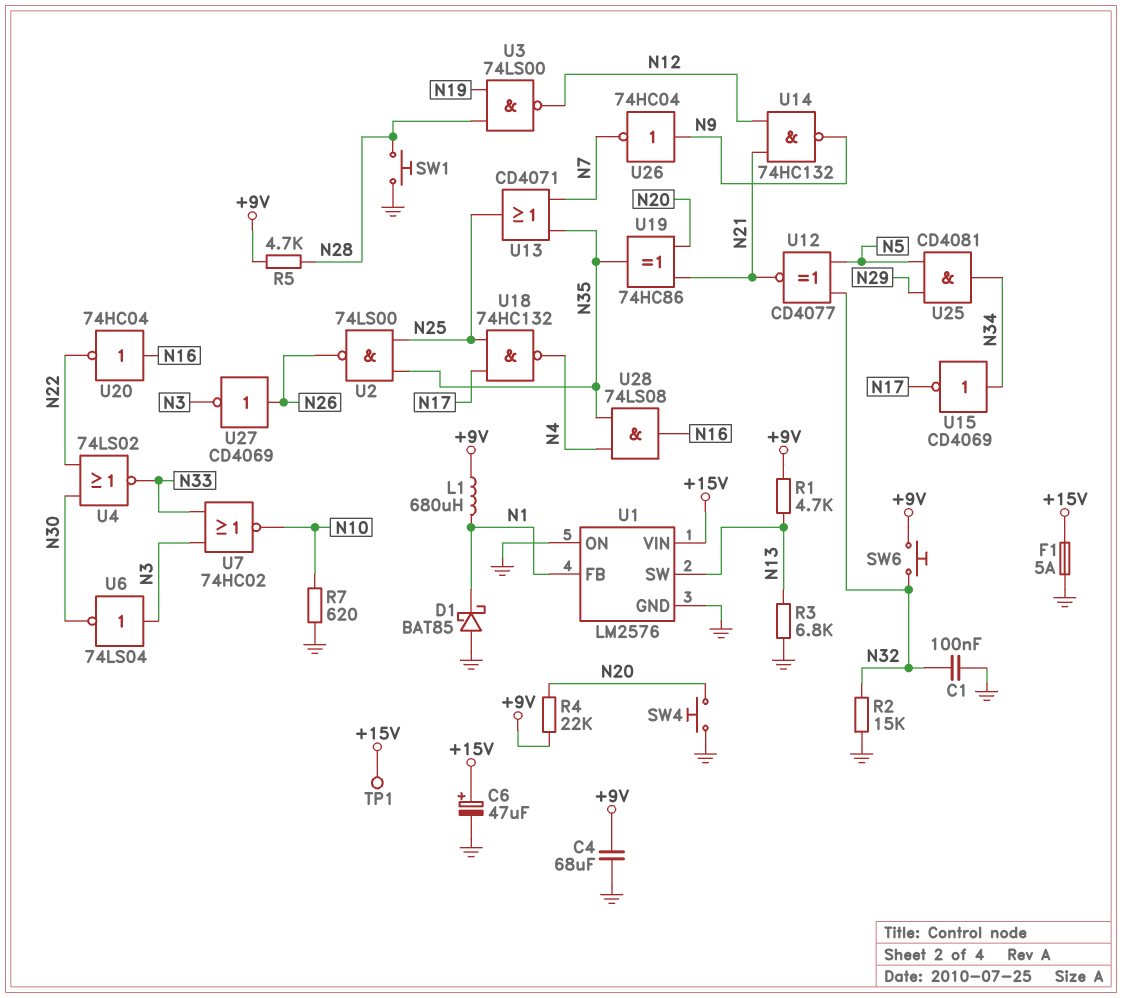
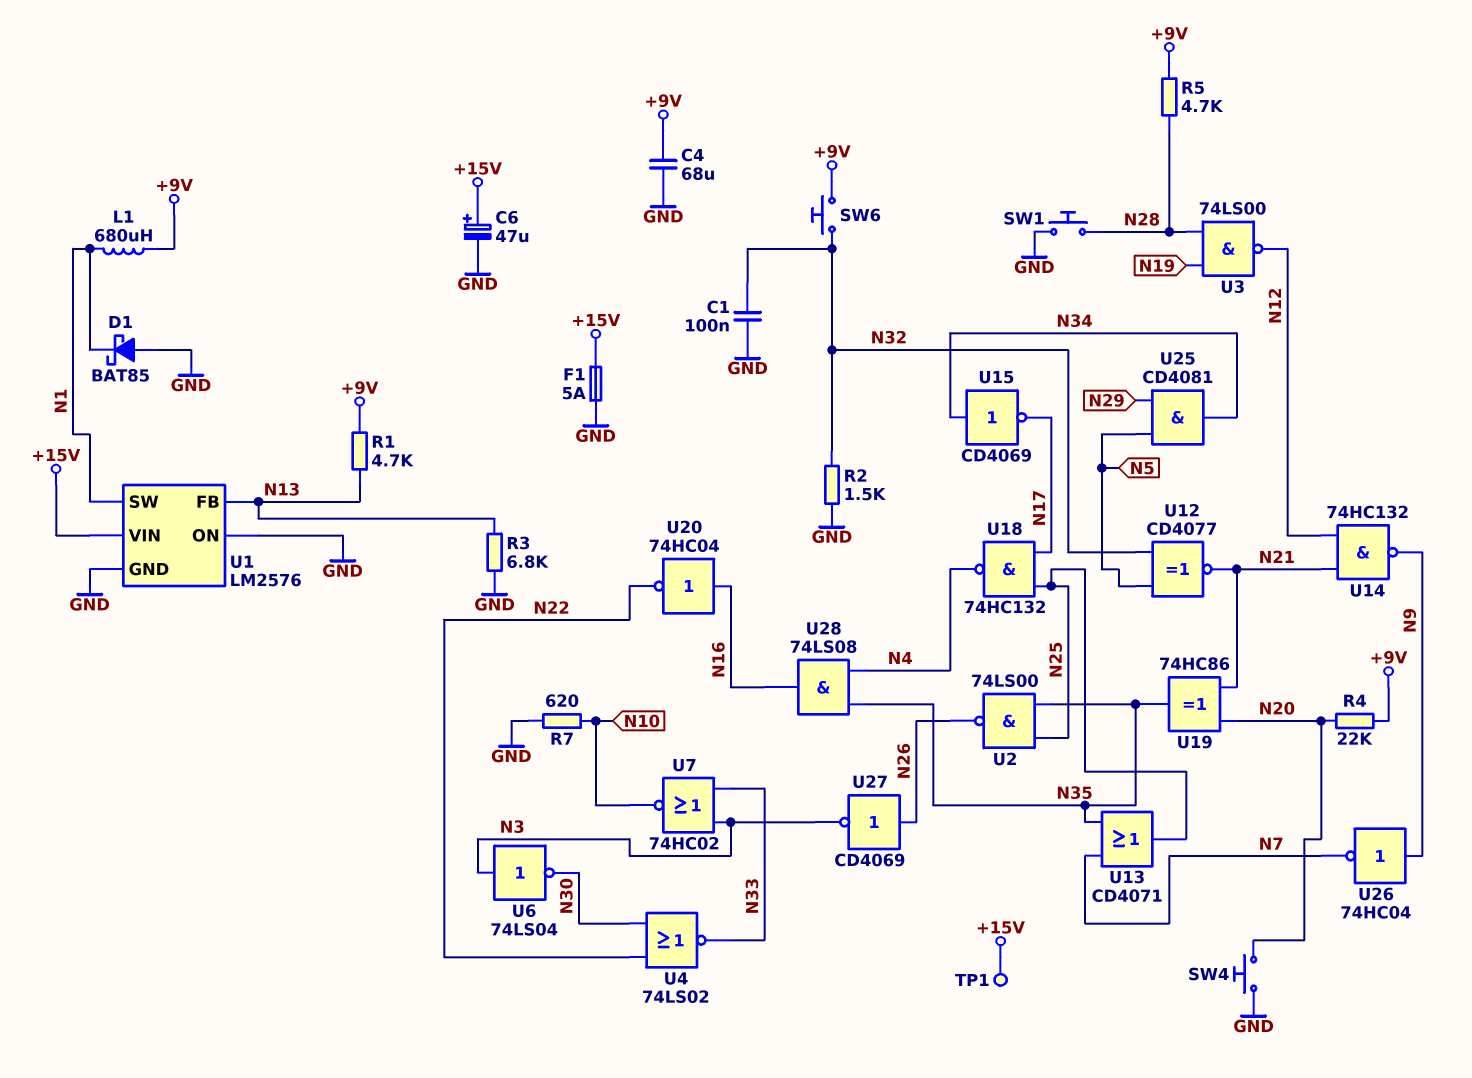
R2: 15k (GND, N32) -> 1.5k (GND, N32)
U1 pin FB: N1 -> N13
U1 pin SW: N13 -> N1

